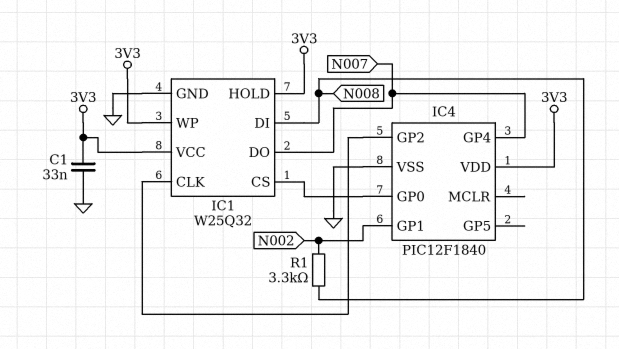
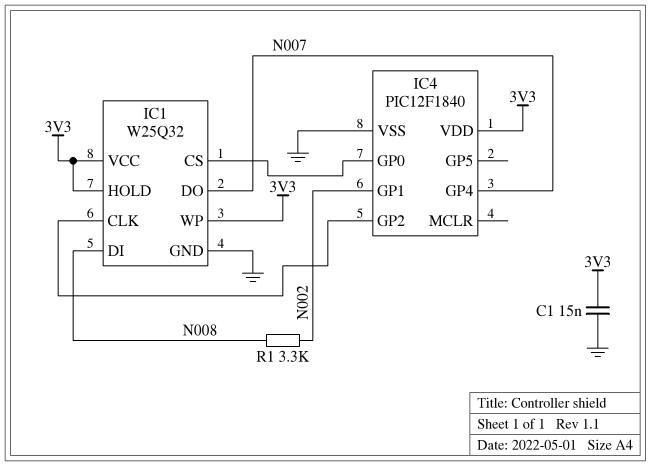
C1: 33nF (3V3, GND) -> 15nF (3V3, GND)

